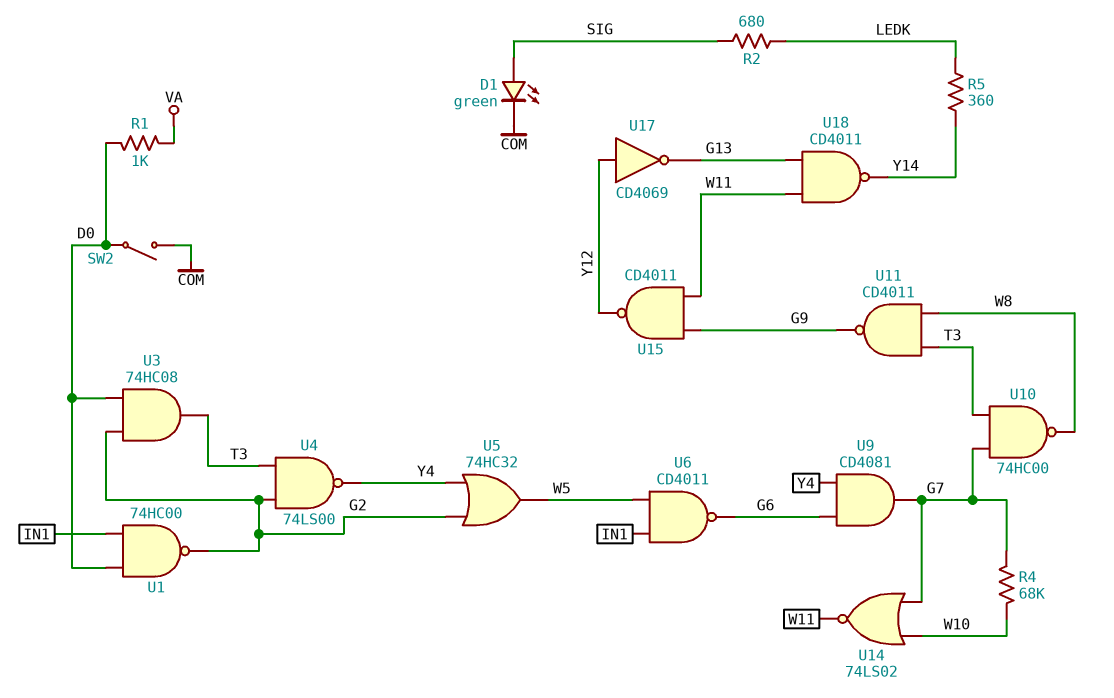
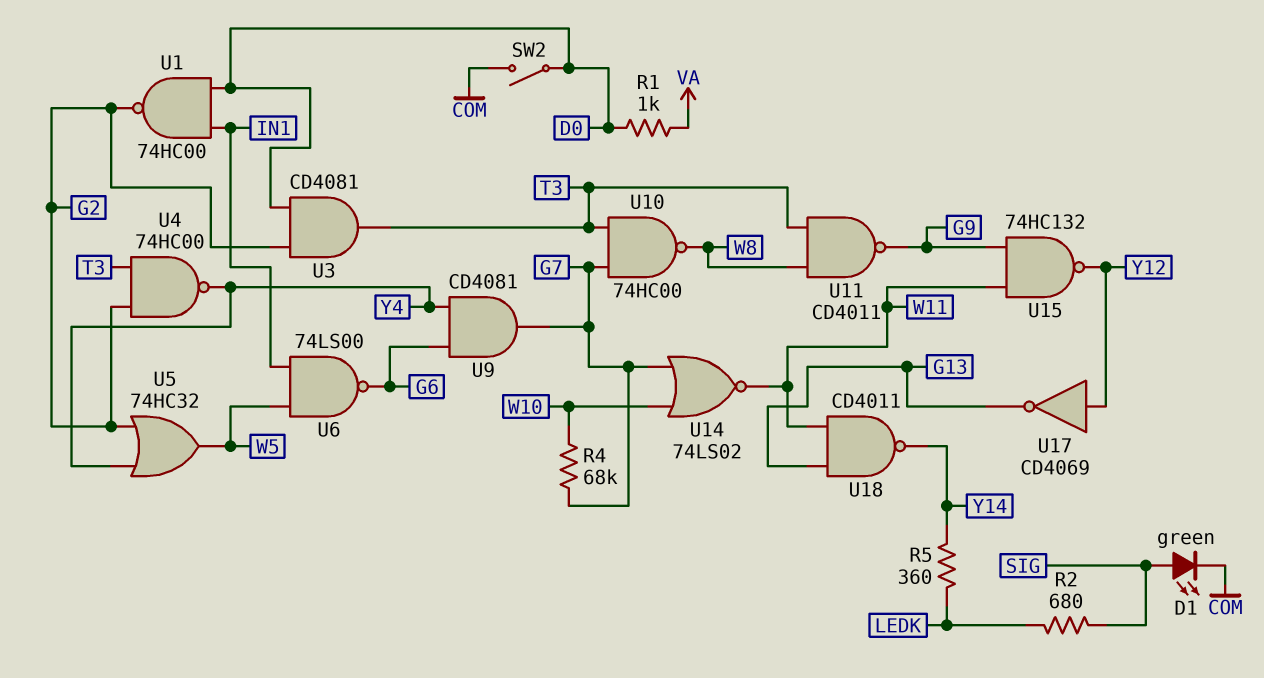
U3: AND 74HC08 (in D0, in G2, out T3) -> AND CD4081 (in D0, in G2, out T3)
U4: NAND 74LS00 (in G2, in T3, out Y4) -> NAND 74HC00 (in G2, in T3, out Y4)
U6: NAND CD4011 (in IN1, in W5, out G6) -> NAND 74LS00 (in IN1, in W5, out G6)
U15: NAND CD4011 (in G9, in W11, out Y12) -> NAND 74HC132 (in G9, in W11, out Y12)

